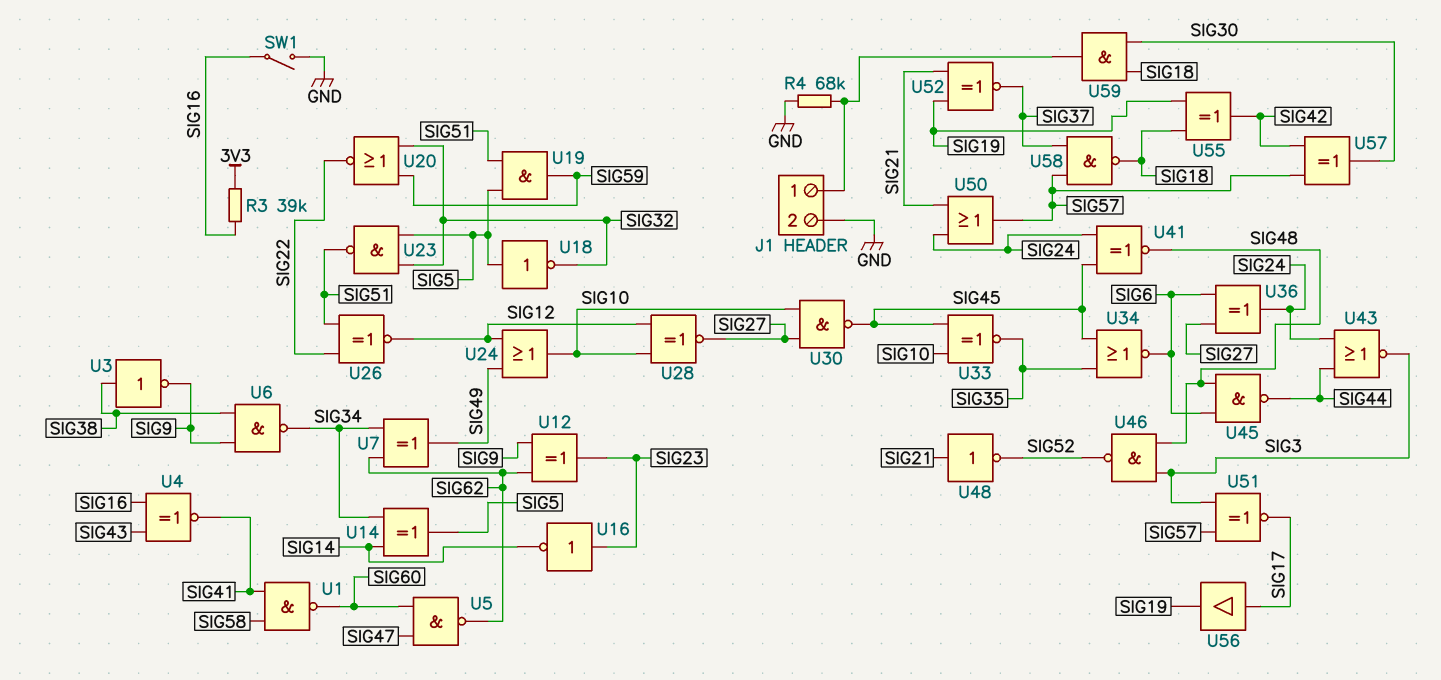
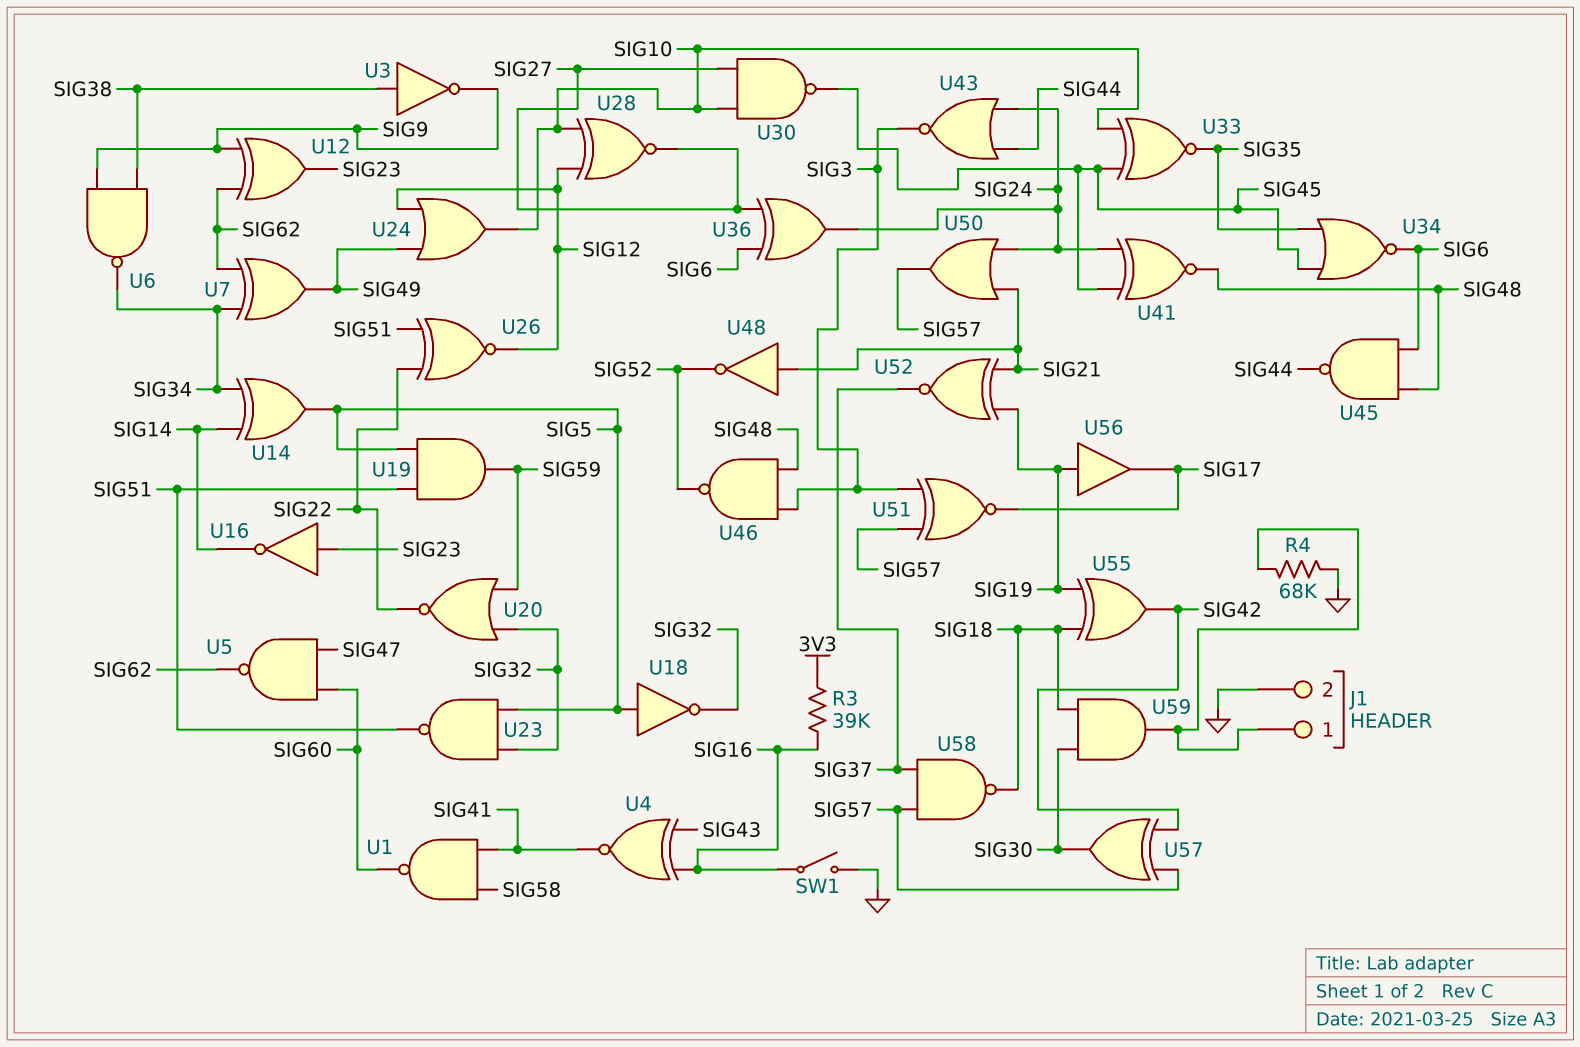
U56: buffer (in SIG17, out SIG19) -> buffer (in SIG19, out SIG17)

